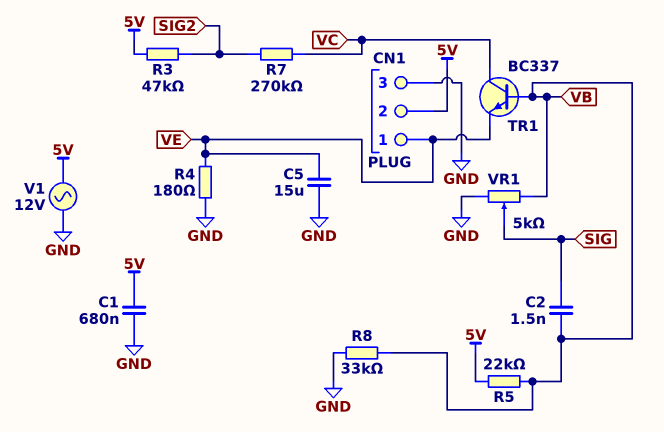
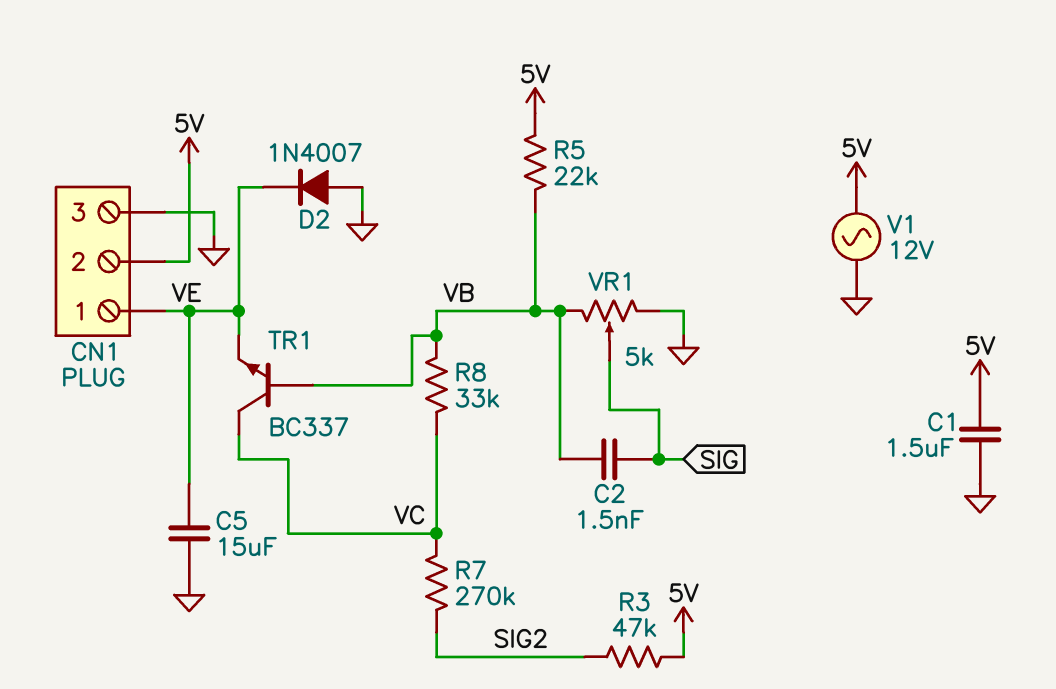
C1: 680nF (5V, GND) -> 1.5uF (5V, GND)
D2: none -> diode 1N4007 (A GND, K VE)
R4: 180 (GND, VE) -> none
R8: 33k (GND, VB) -> 33k (VB, VC)

